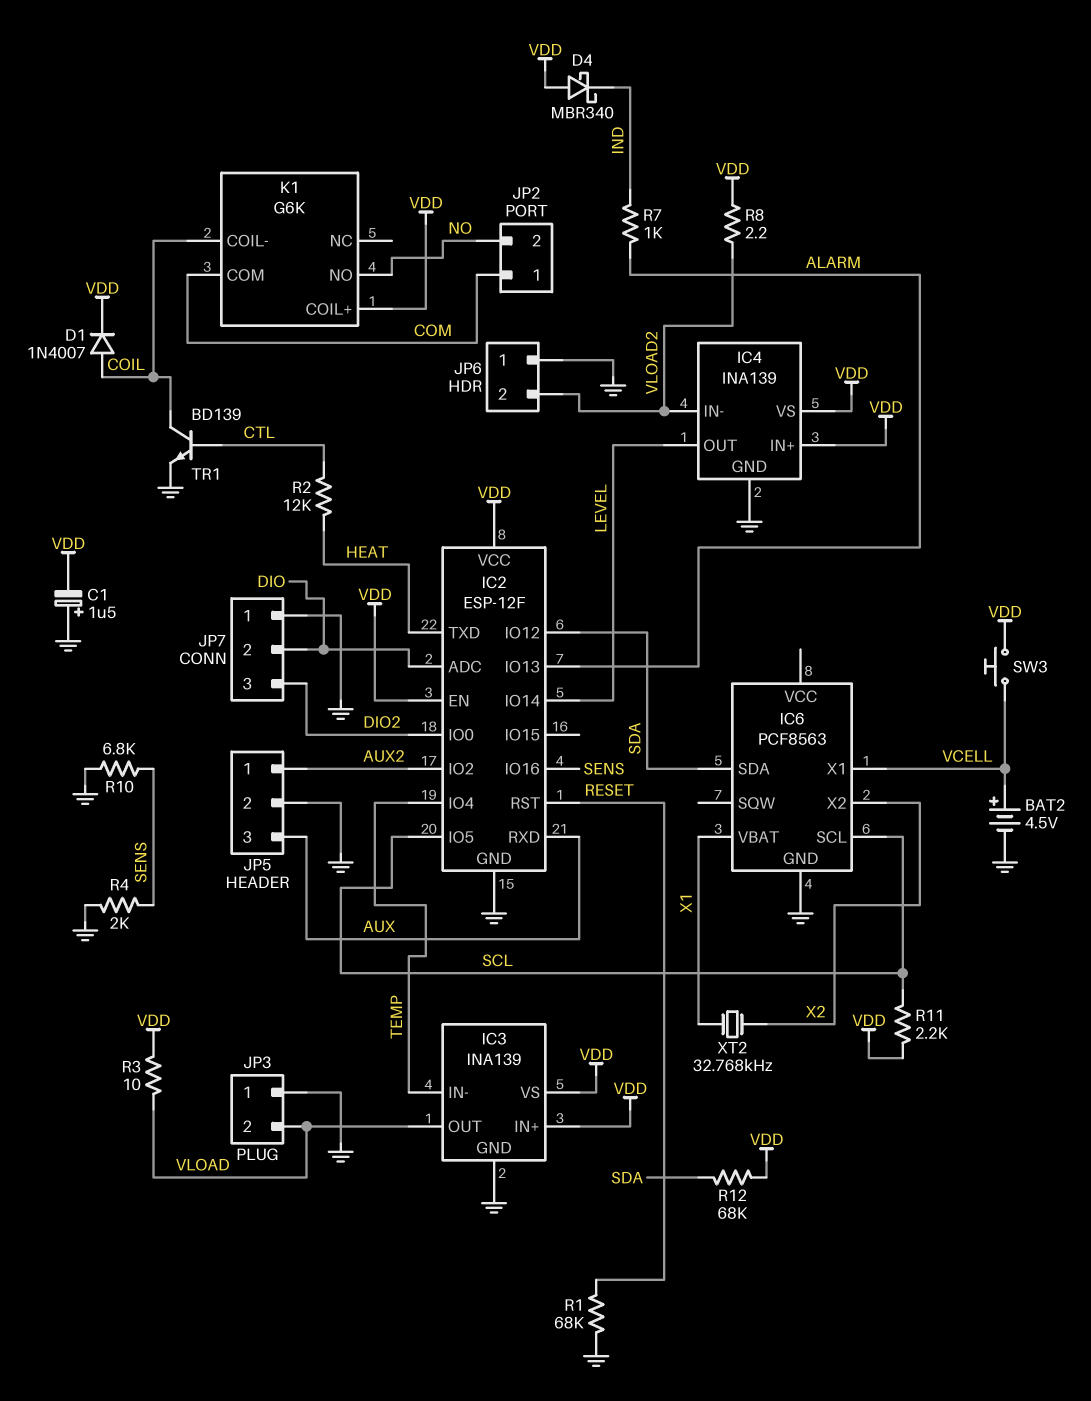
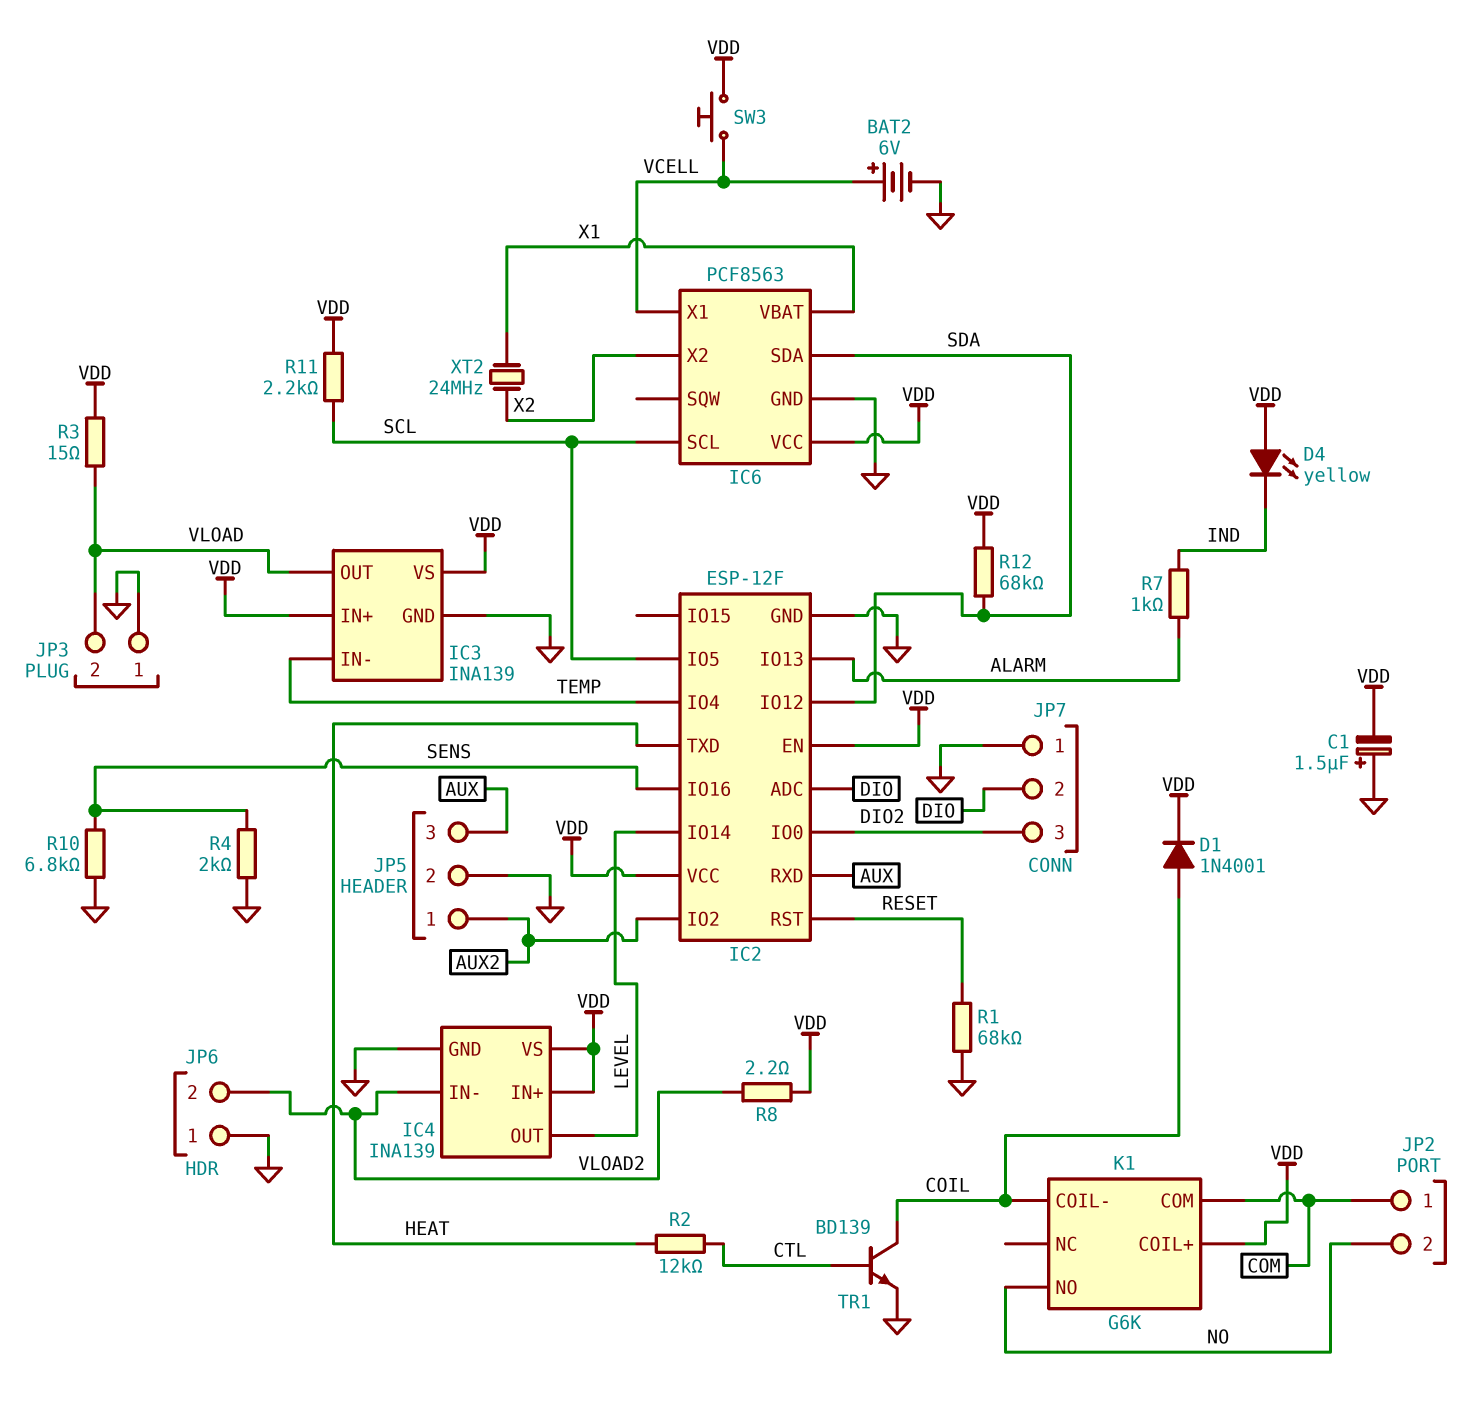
BAT2: 4.5V (plus VCELL, minus GND) -> 6V (plus VCELL, minus GND)
D1: diode 1N4007 (A COIL, K VDD) -> diode 1N4001 (A COIL, K VDD)
D4: schottky MBR340 (A VDD, K IND) -> LED yellow (A VDD, K IND)
IC6 pin VCC: none -> VDD
R3: 10 (VDD, VLOAD) -> 15 (VDD, VLOAD)
XT2: 32.768kHz (X1, X2) -> 24MHz (X1, X2)

